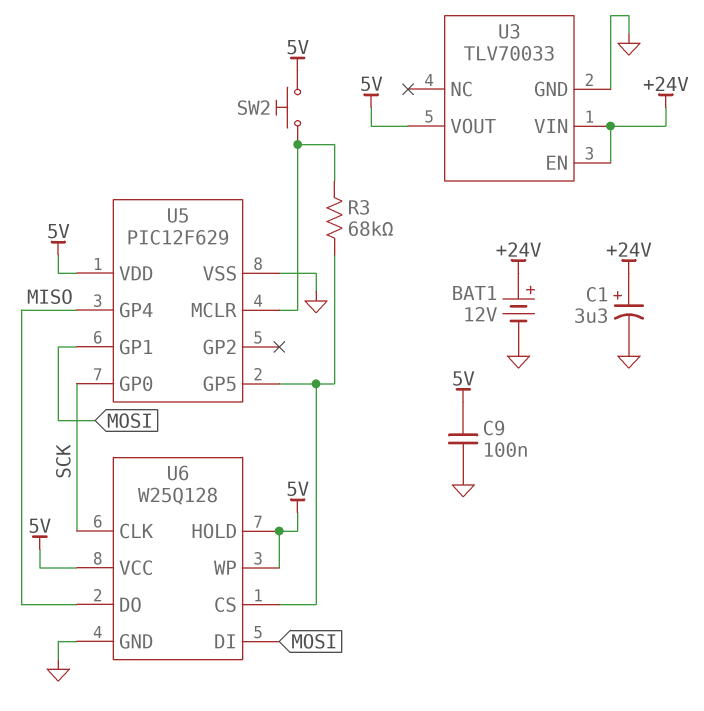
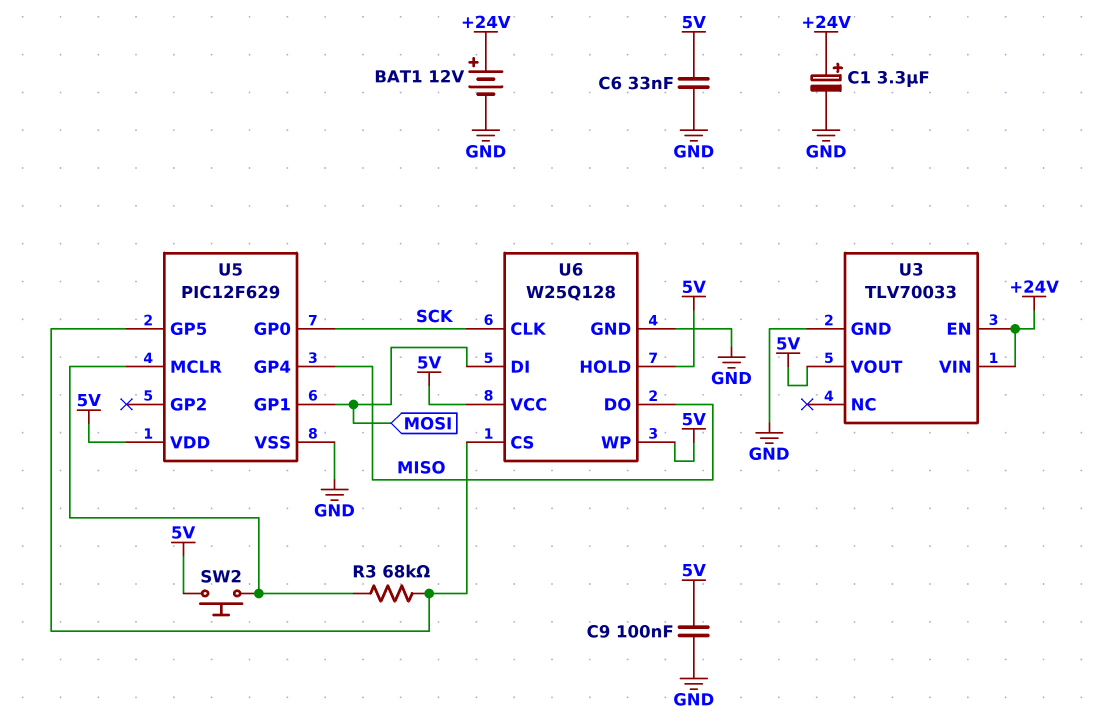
C6: none -> 33nF (5V, GND)

